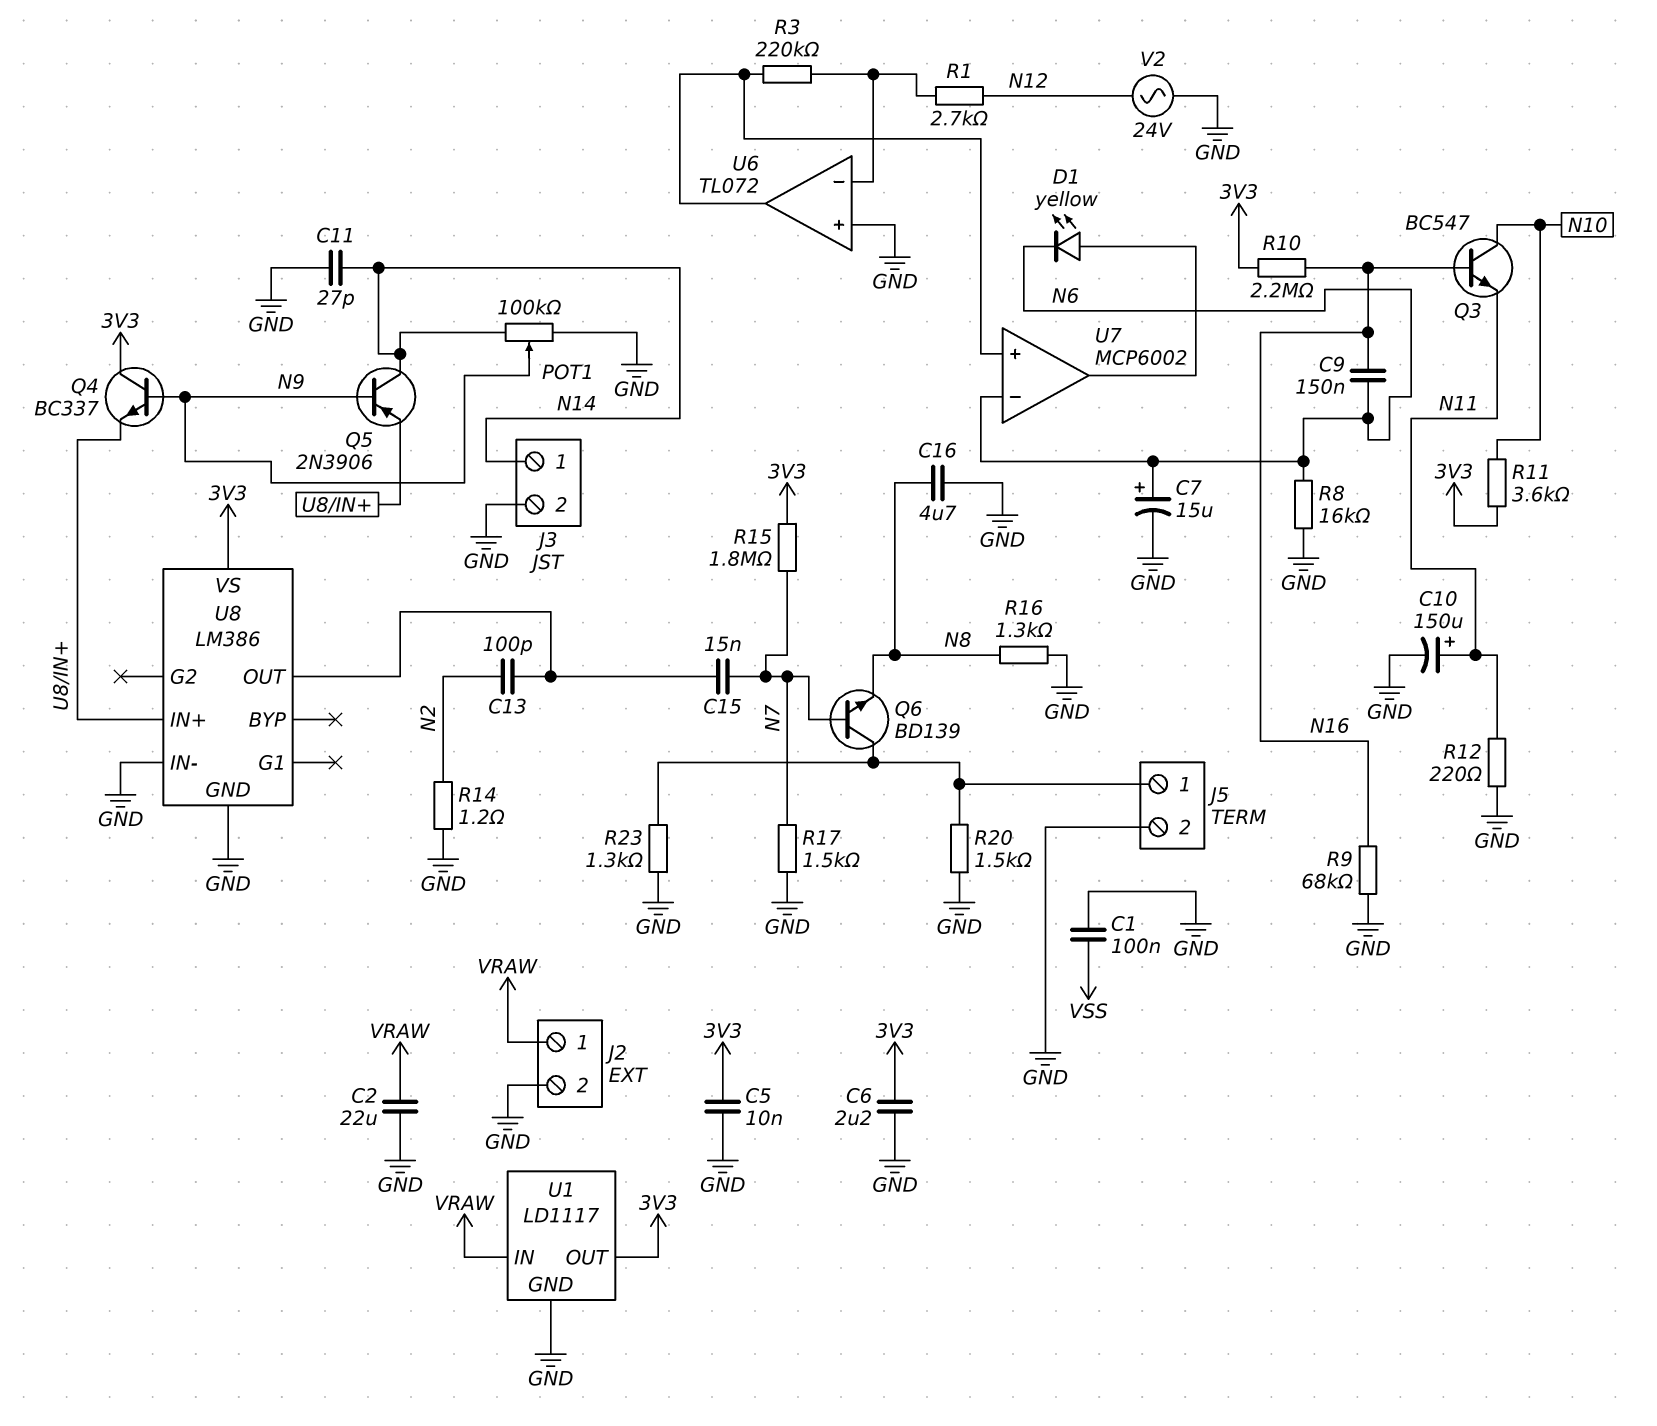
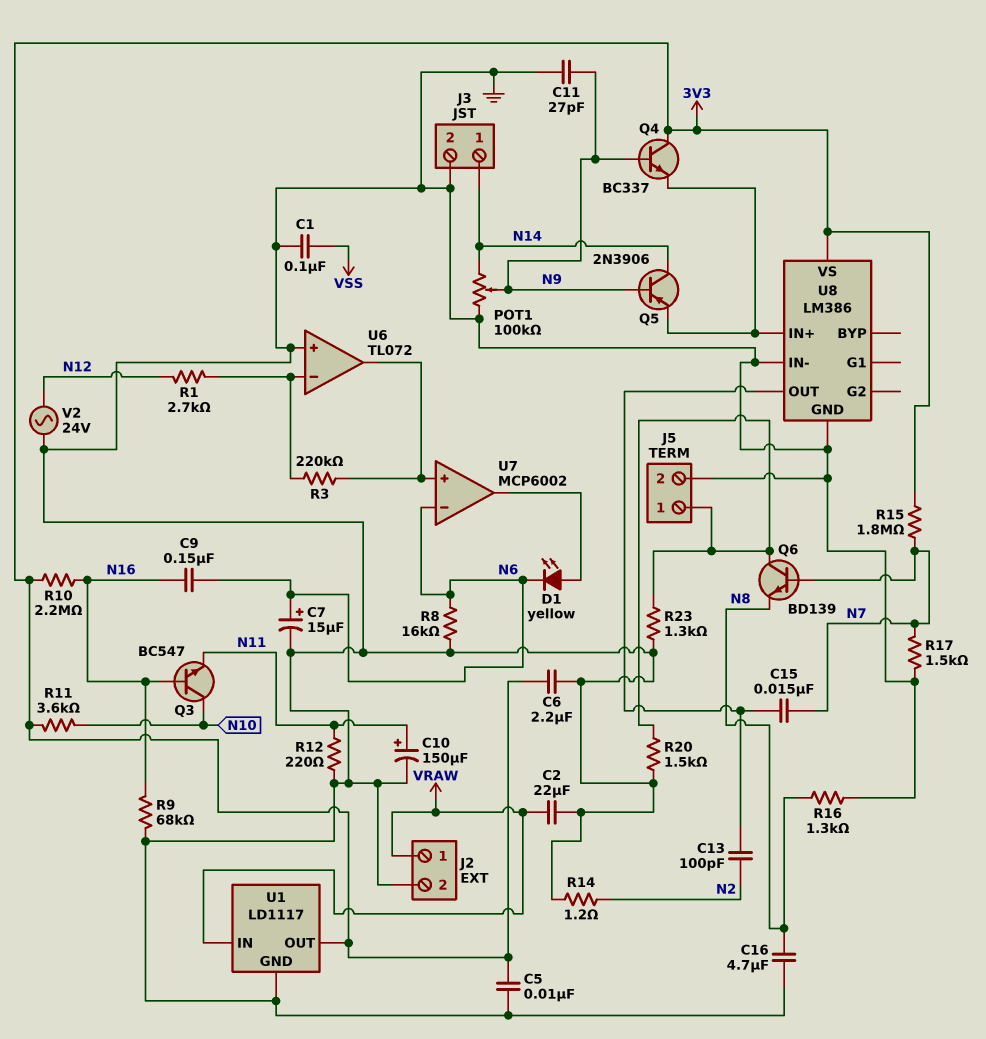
C11: 27pF (GND, N14) -> 27pF (GND, N9)

